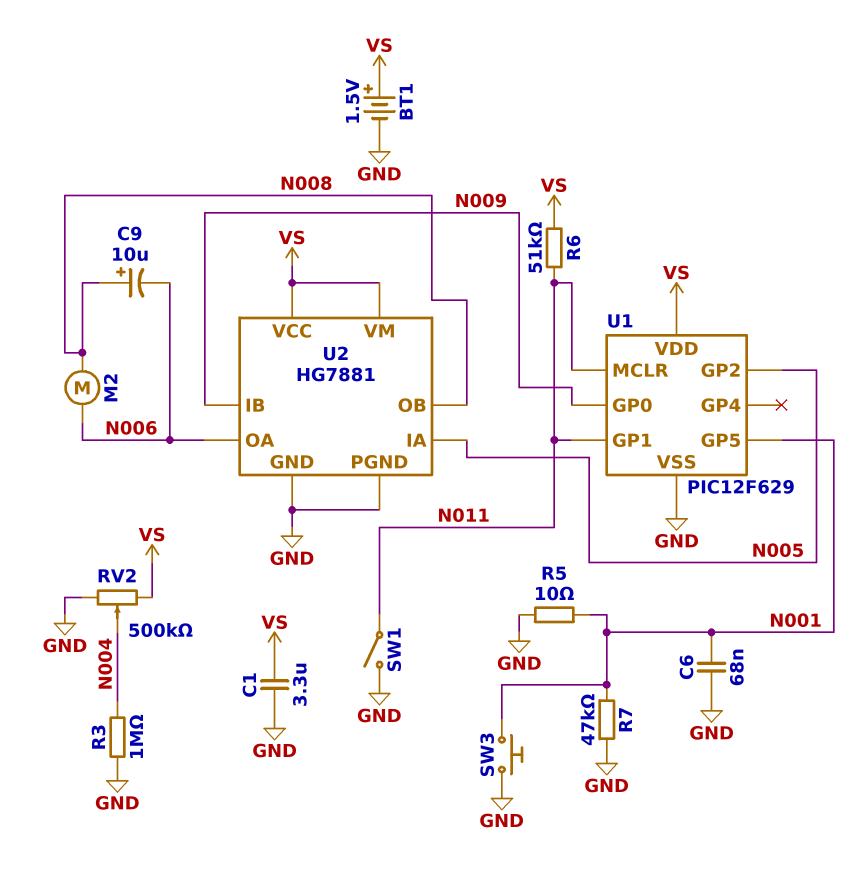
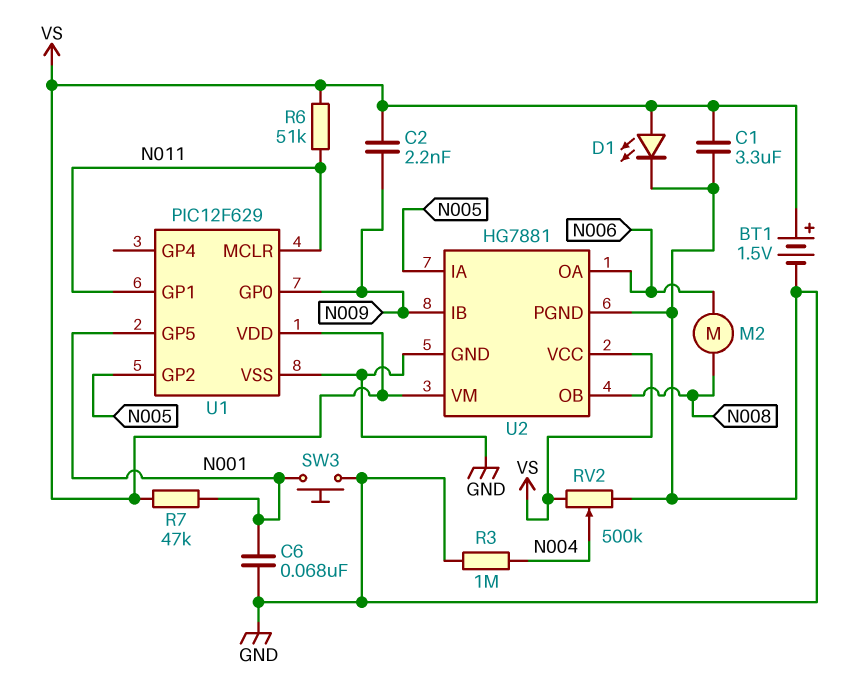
C2: none -> 2.2nF (N009, VS)
C9: 10uF (plus N008, minus N006) -> none
D1: none -> LED (A VS, K GND)
R5: 10 (GND, N001) -> none
R7: 47k (GND, N001) -> 47k (N001, VS)
SW1: switch (GND, N011) -> none

